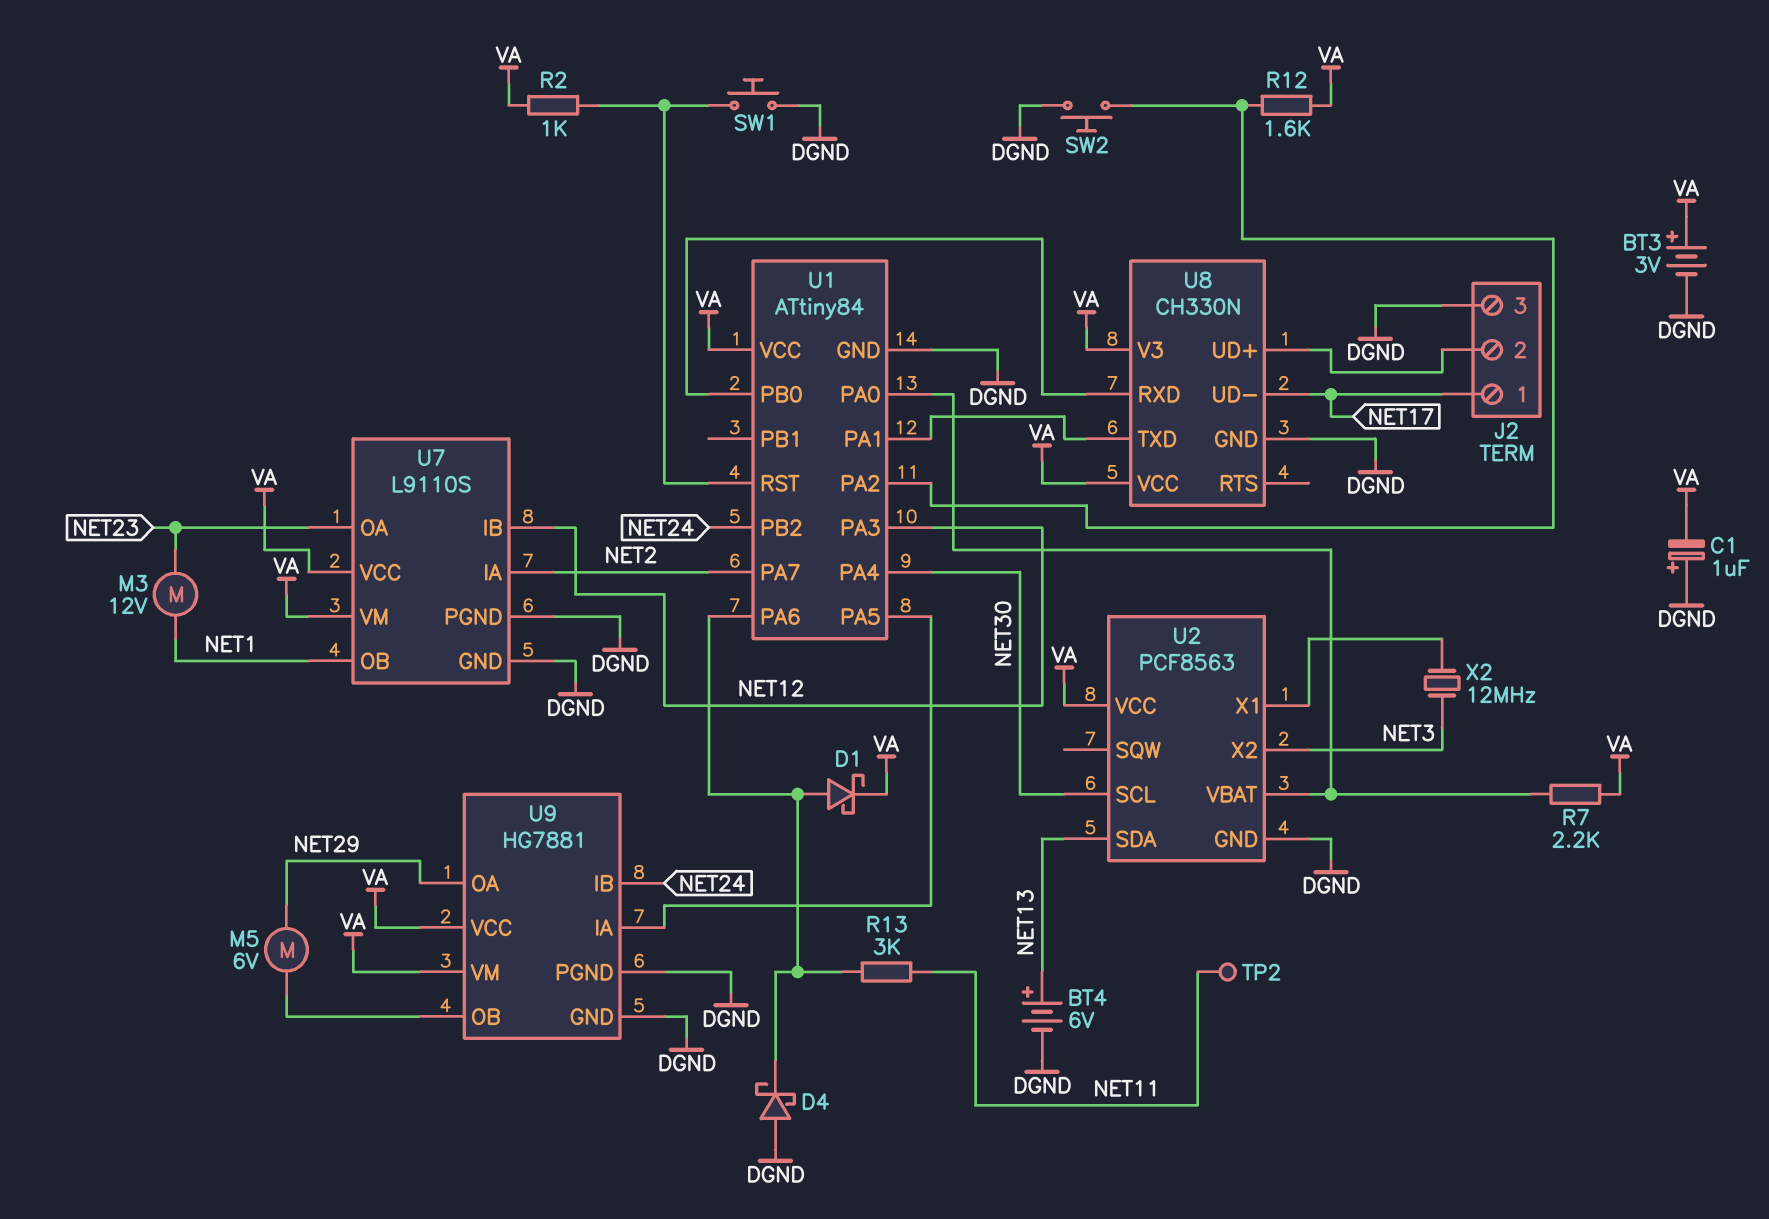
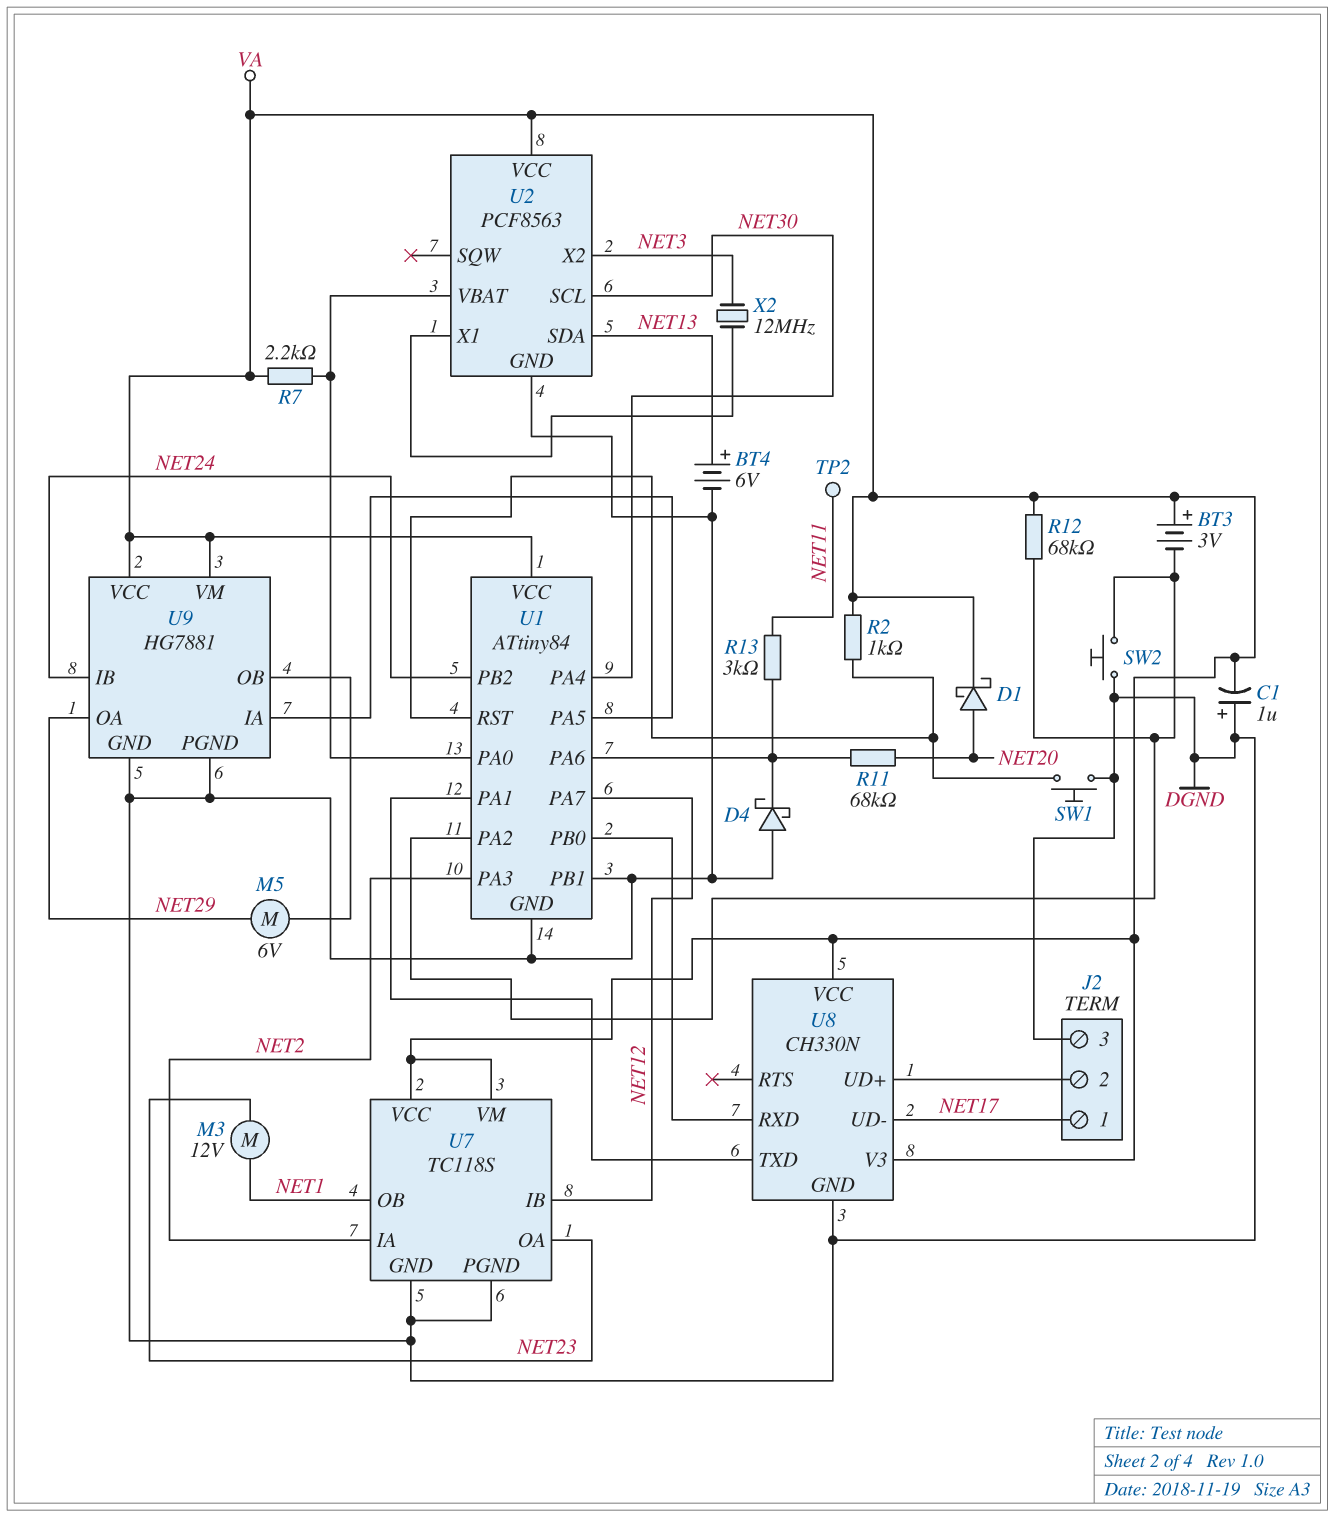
BT3: 3V (plus VA, minus DGND) -> 3V (plus VA, minus U1/PA2)
D1: schottky (A U1/PA6, K VA) -> schottky (A NET20, K VA)
R11: none -> 68k (NET20, U1/PA6)
R12: 1.6k (U1/PA2, VA) -> 68k (U1/PA2, VA)
U1 pin PA3: NET12 -> NET2
U1 pin PA7: NET2 -> NET12
U1 pin PB1: none -> DGND
U7: L9110S -> TC118S

